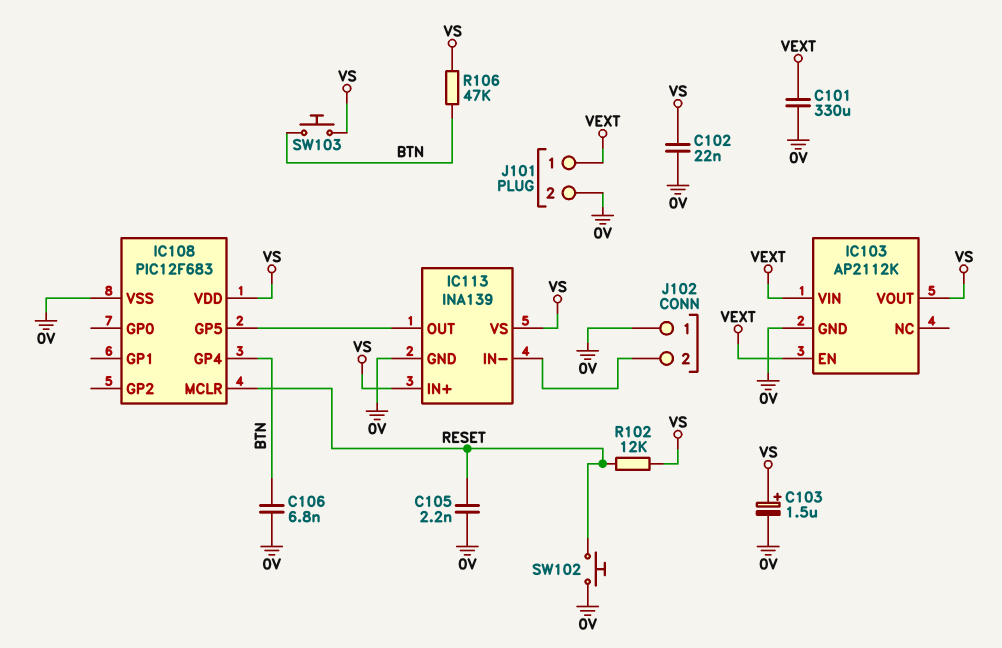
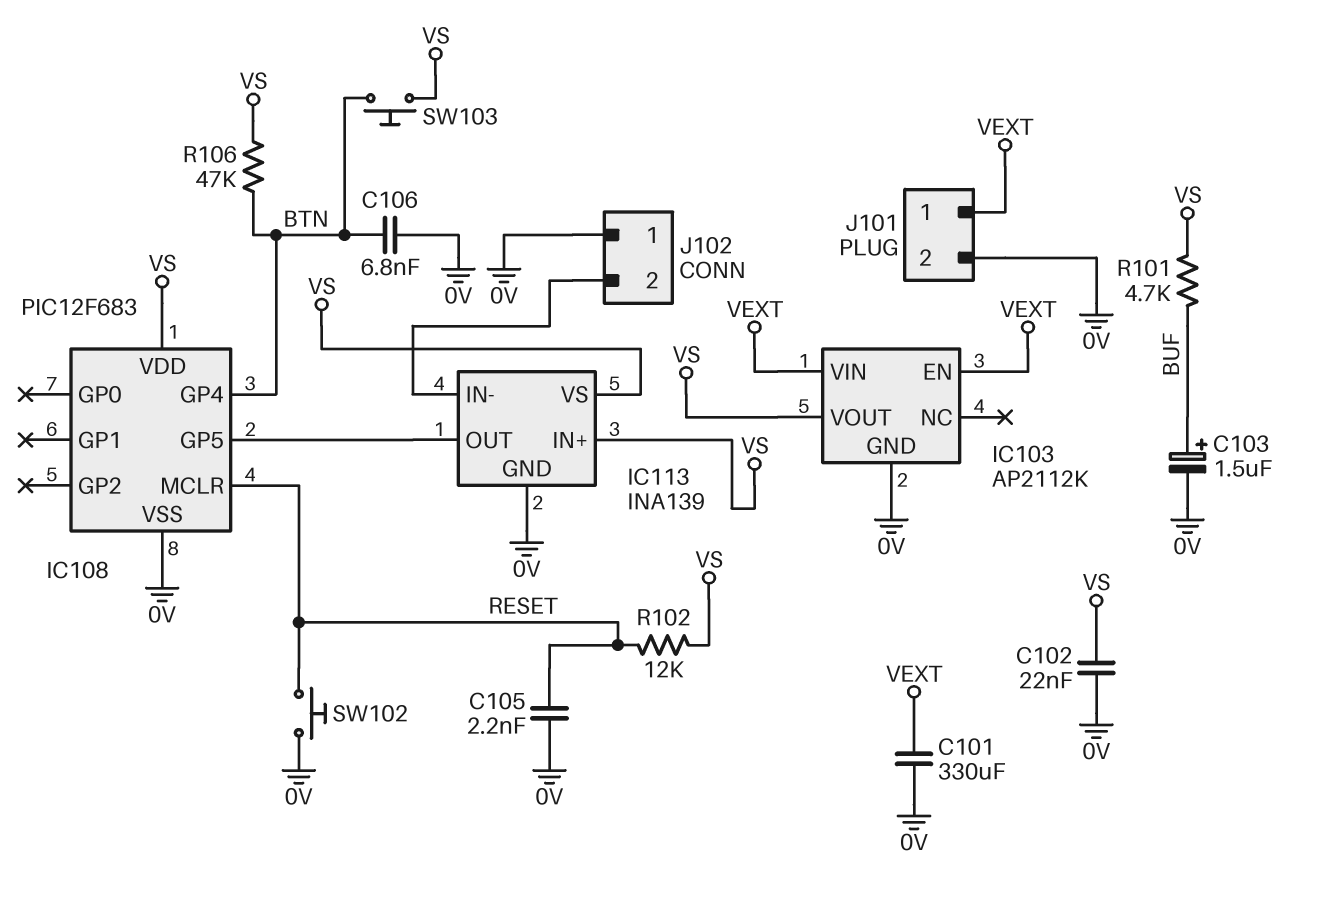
C103: 1.5uF (plus VS, minus 0V) -> 1.5uF (plus BUF, minus 0V)
R101: none -> 4.7k (BUF, VS)

